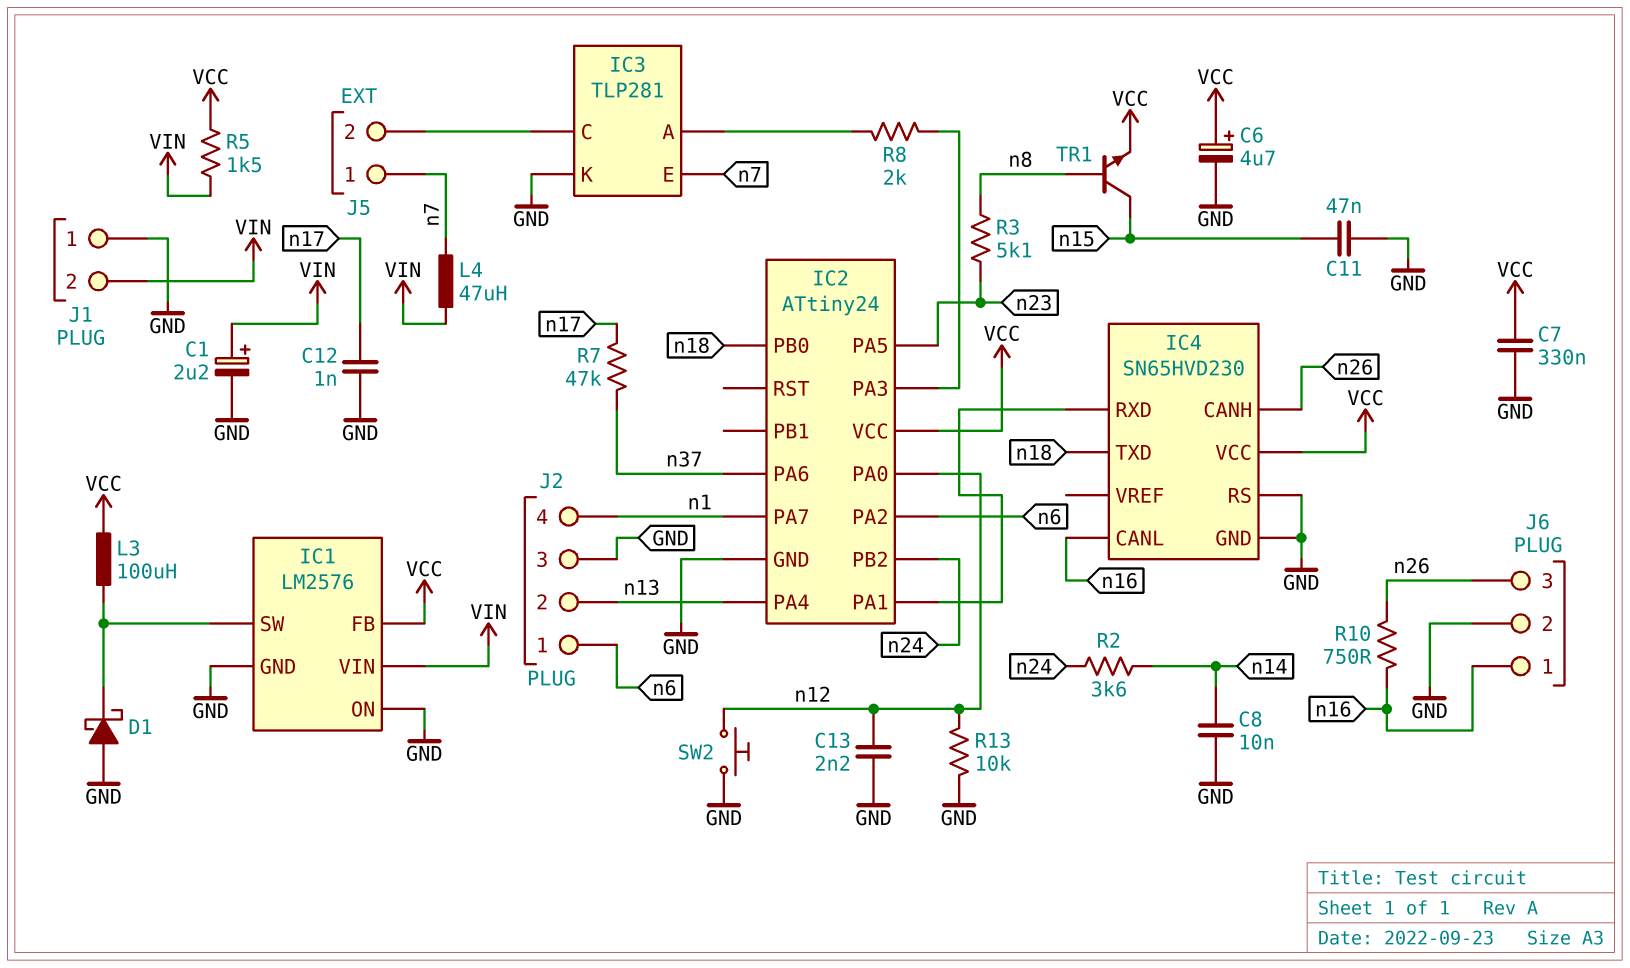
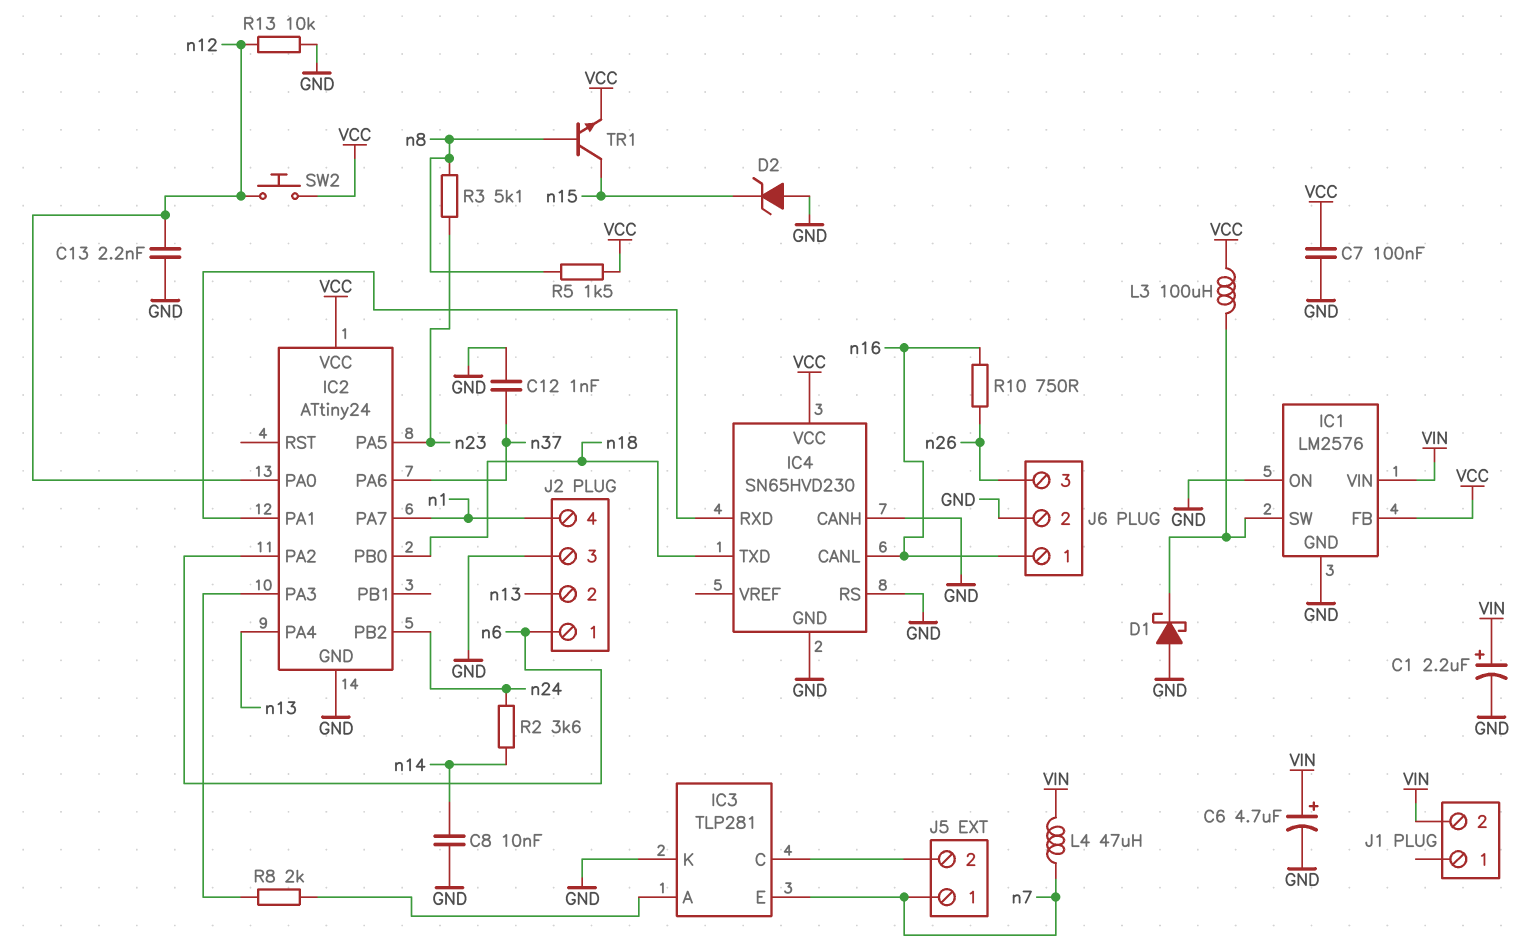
C6: 4.7uF (plus VCC, minus GND) -> 4.7uF (plus VIN, minus GND)
C7: 330nF (GND, VCC) -> 100nF (GND, VCC)
C11: 47nF (GND, n15) -> none
C12: 1nF (GND, n17) -> 1nF (GND, n37)
D2: none -> zener (A GND, K n15)
IC4 pin CANH: n26 -> GND
J1 pin 1: GND -> none
R5: 1.5k (VCC, VIN) -> 1.5k (VCC, n8)
R7: 47k (n17, n37) -> none
SW2: button (GND, n12) -> button (VCC, n12)

